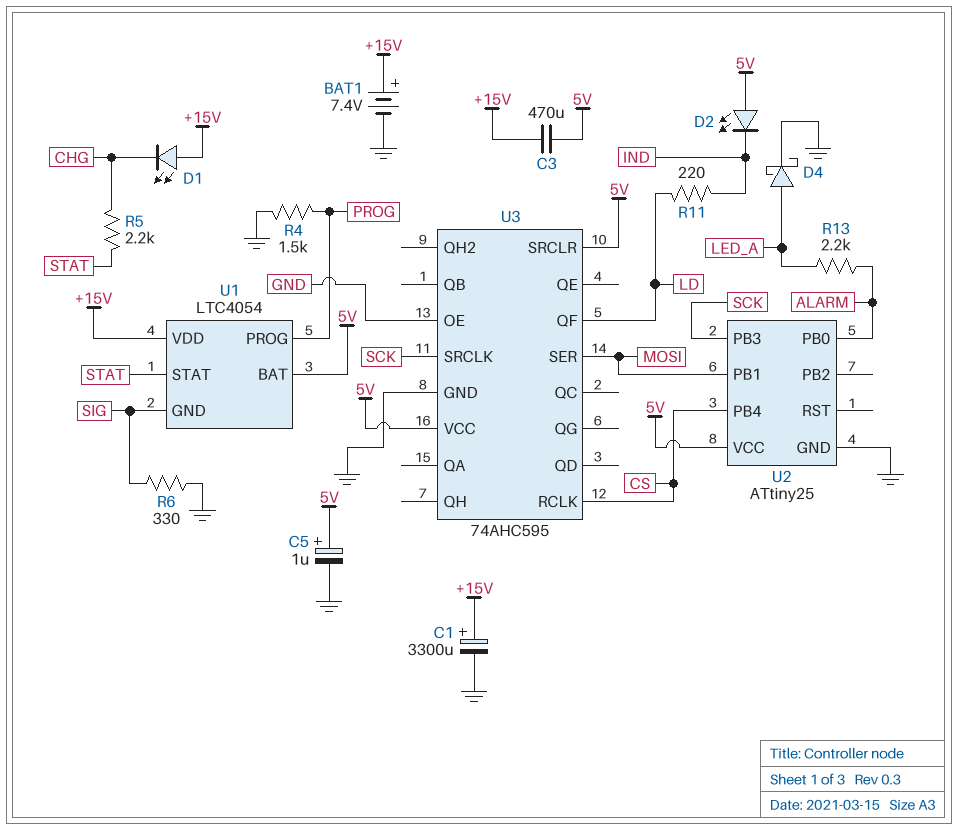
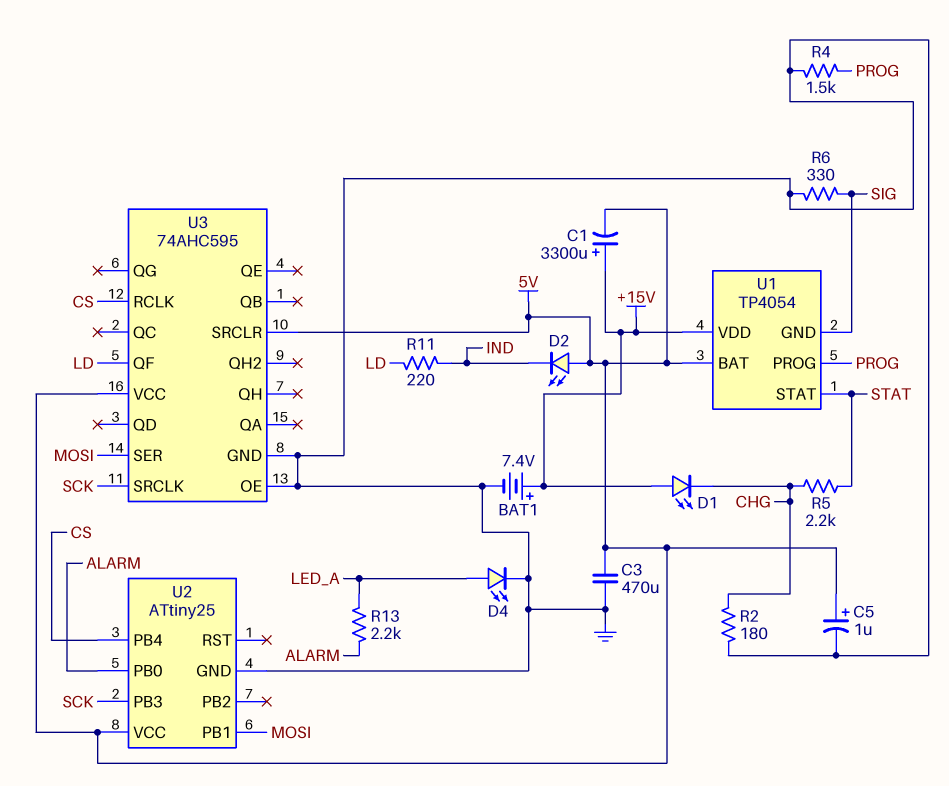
C1: 3300uF (plus +15V, minus GND) -> 3300uF (plus +15V, minus 5V)
C3: 470uF (+15V, 5V) -> 470uF (5V, GND)
D4: schottky (A LED_A, K GND) -> LED (A LED_A, K GND)
R2: none -> 180 (CHG, GND)
U1: LTC4054 -> TP4054

